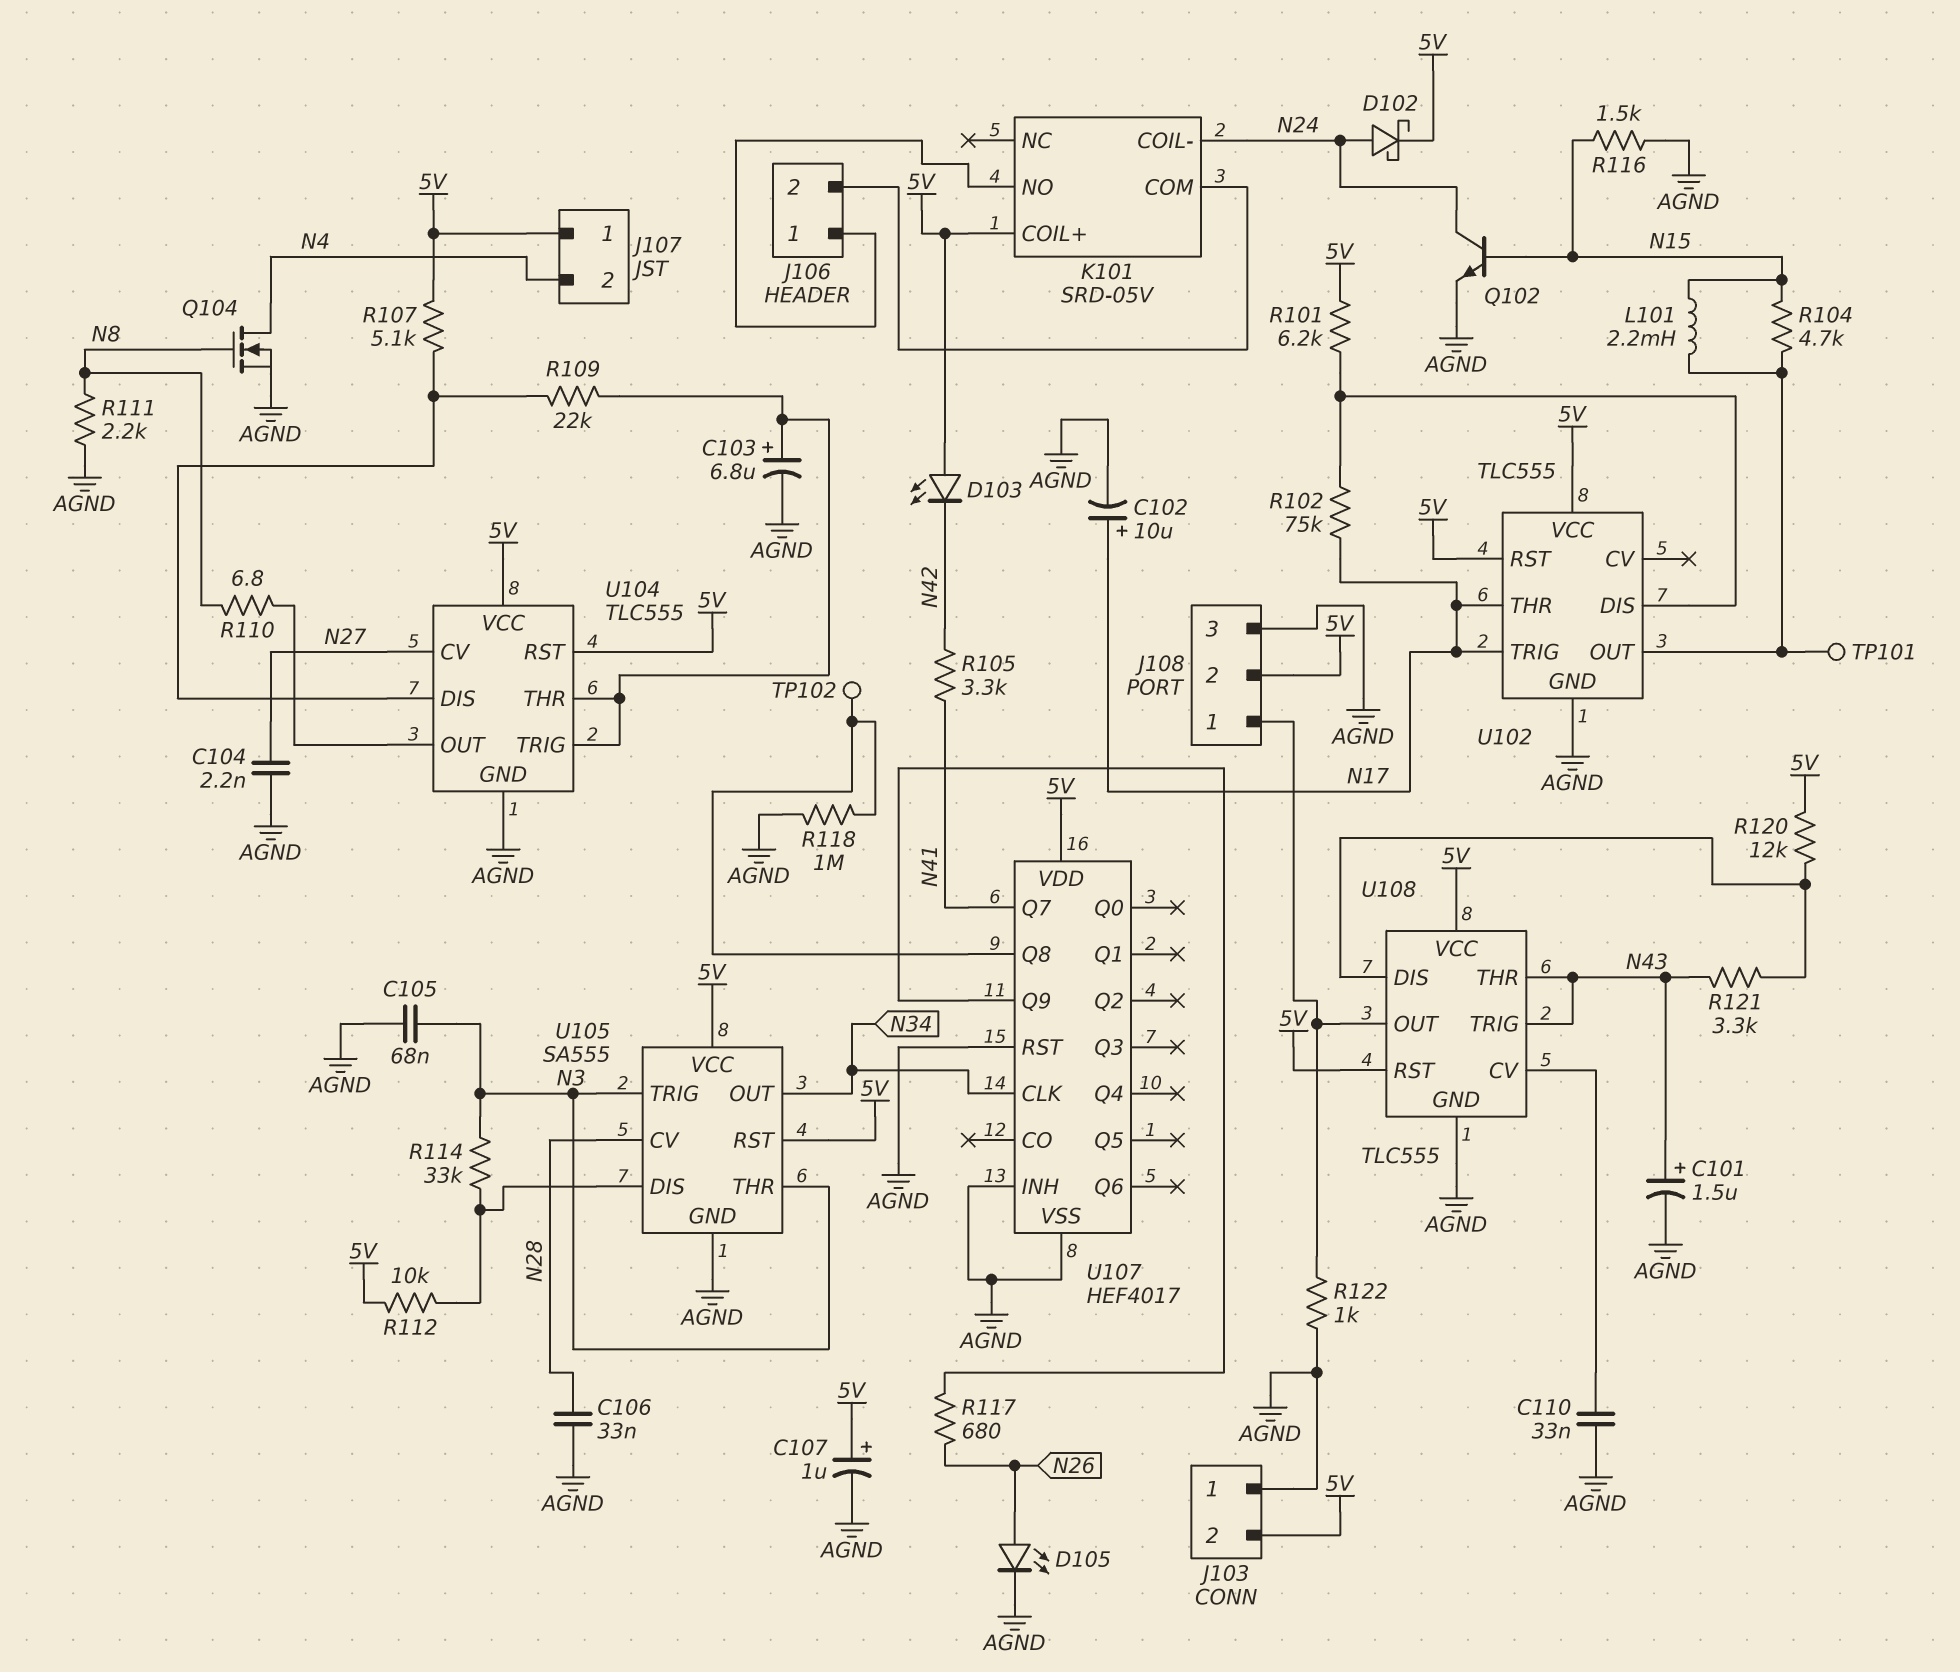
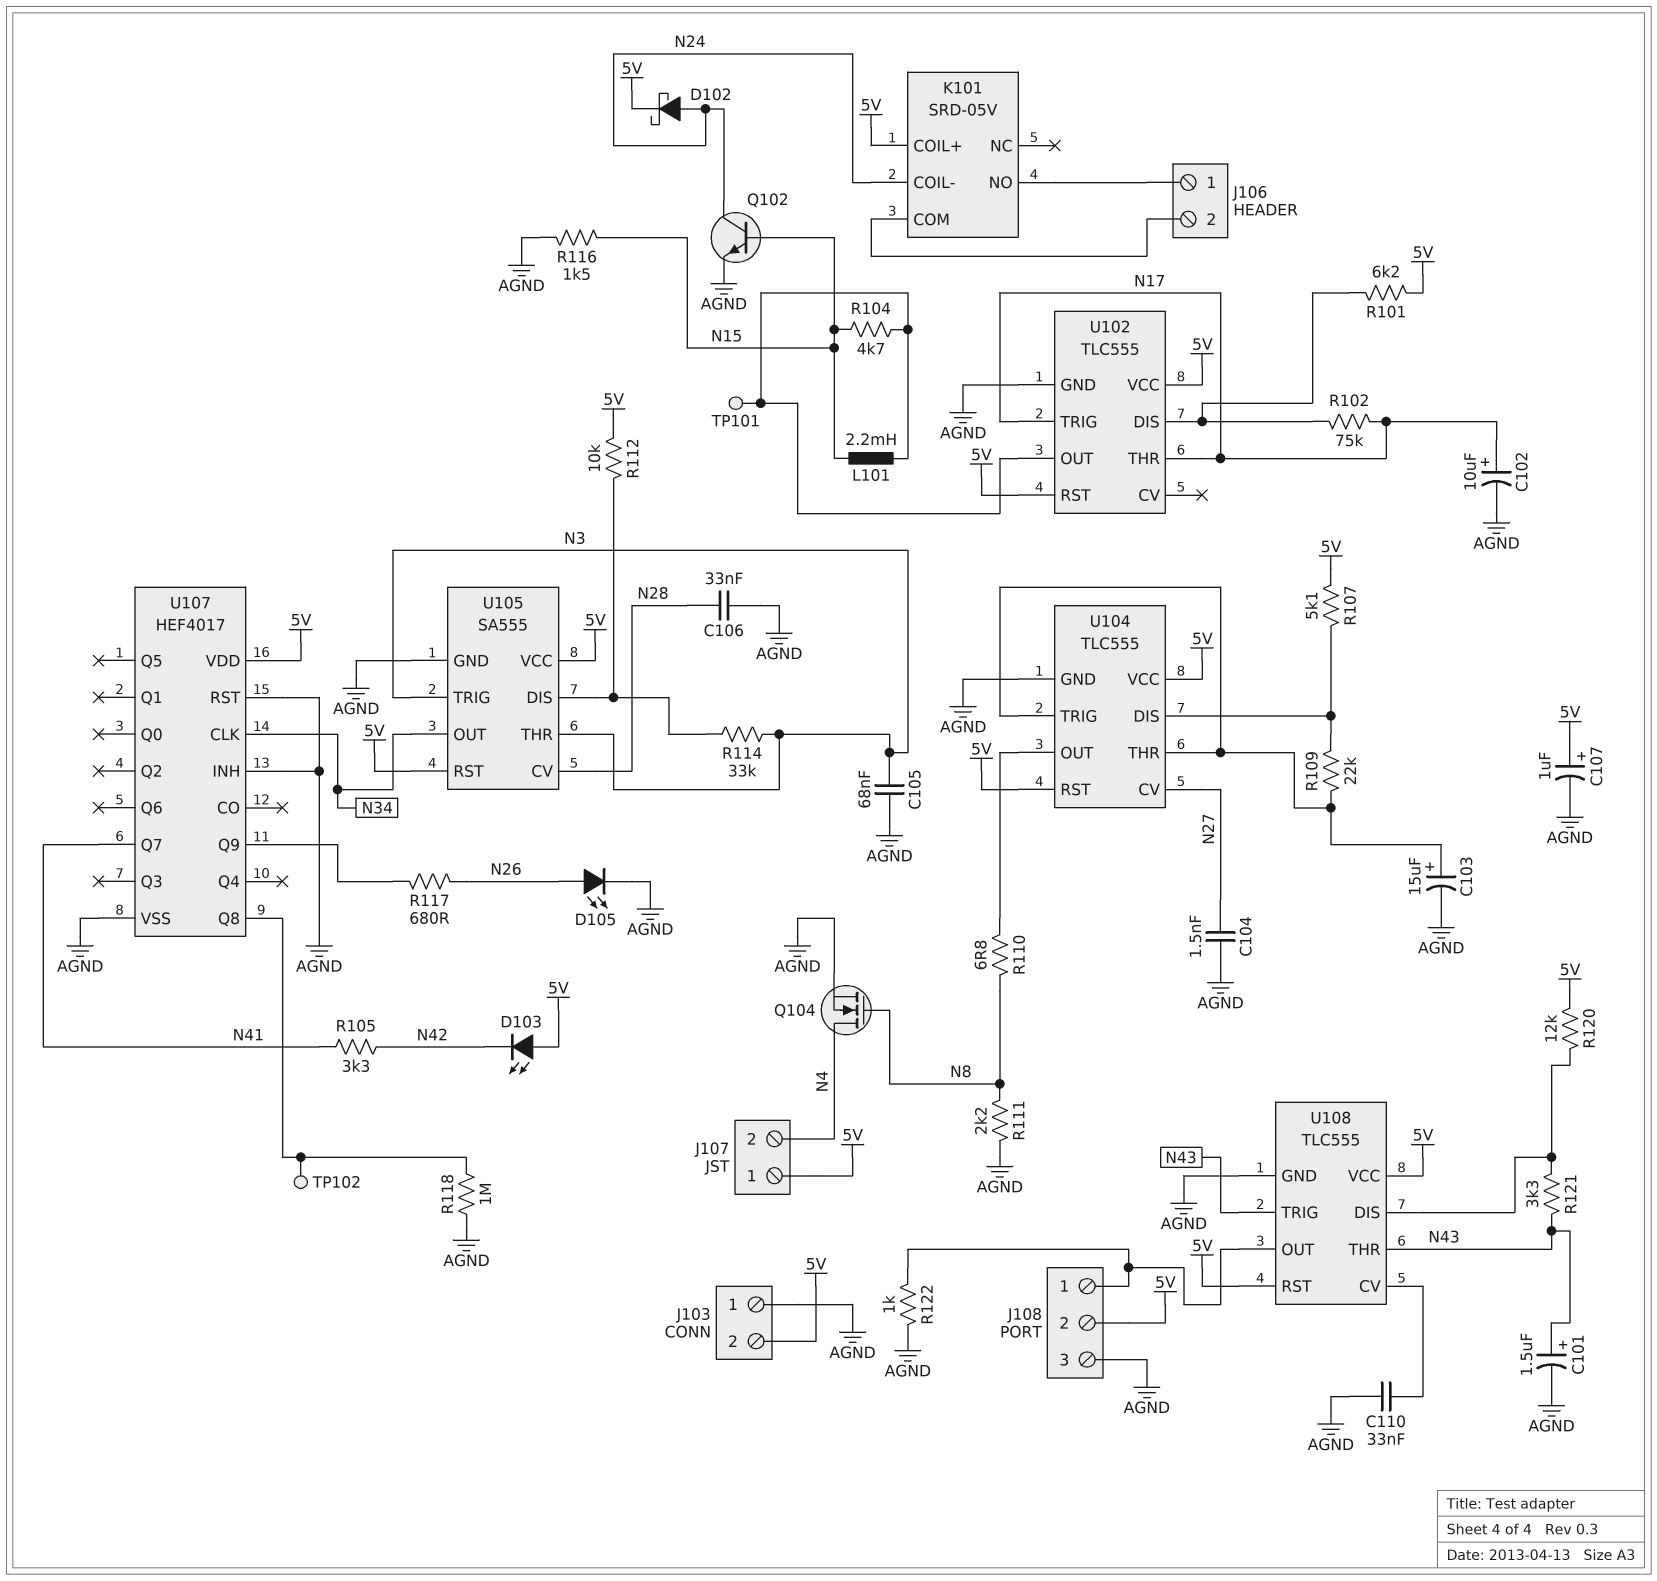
C103: 6.8uF (plus U104/THR, minus AGND) -> 15uF (plus U104/THR, minus AGND)
C104: 2.2nF (AGND, N27) -> 1.5nF (AGND, N27)

